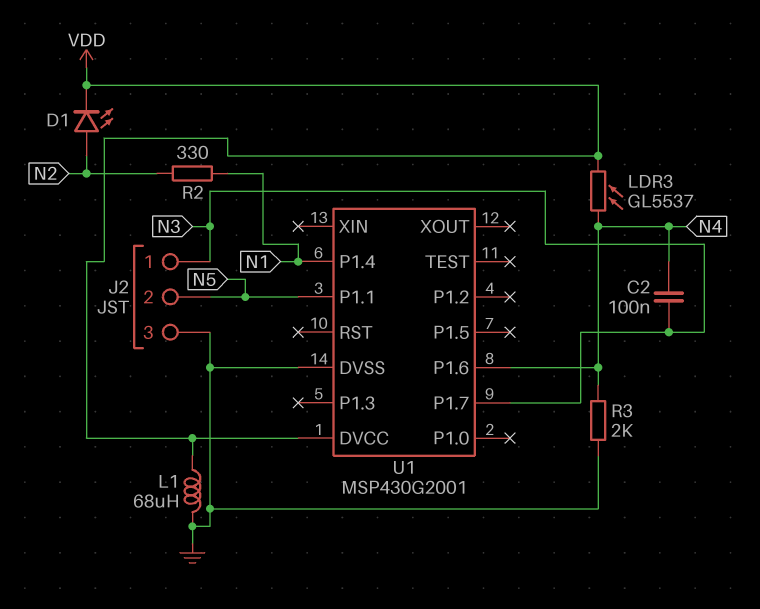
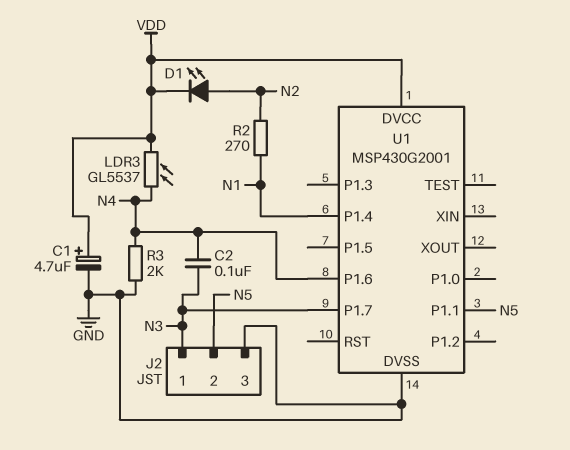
C1: none -> 4.7uF (plus VDD, minus GND)
L1: 68uH (GND, VDD) -> none
R2: 330 (N1, N2) -> 270 (N1, N2)

